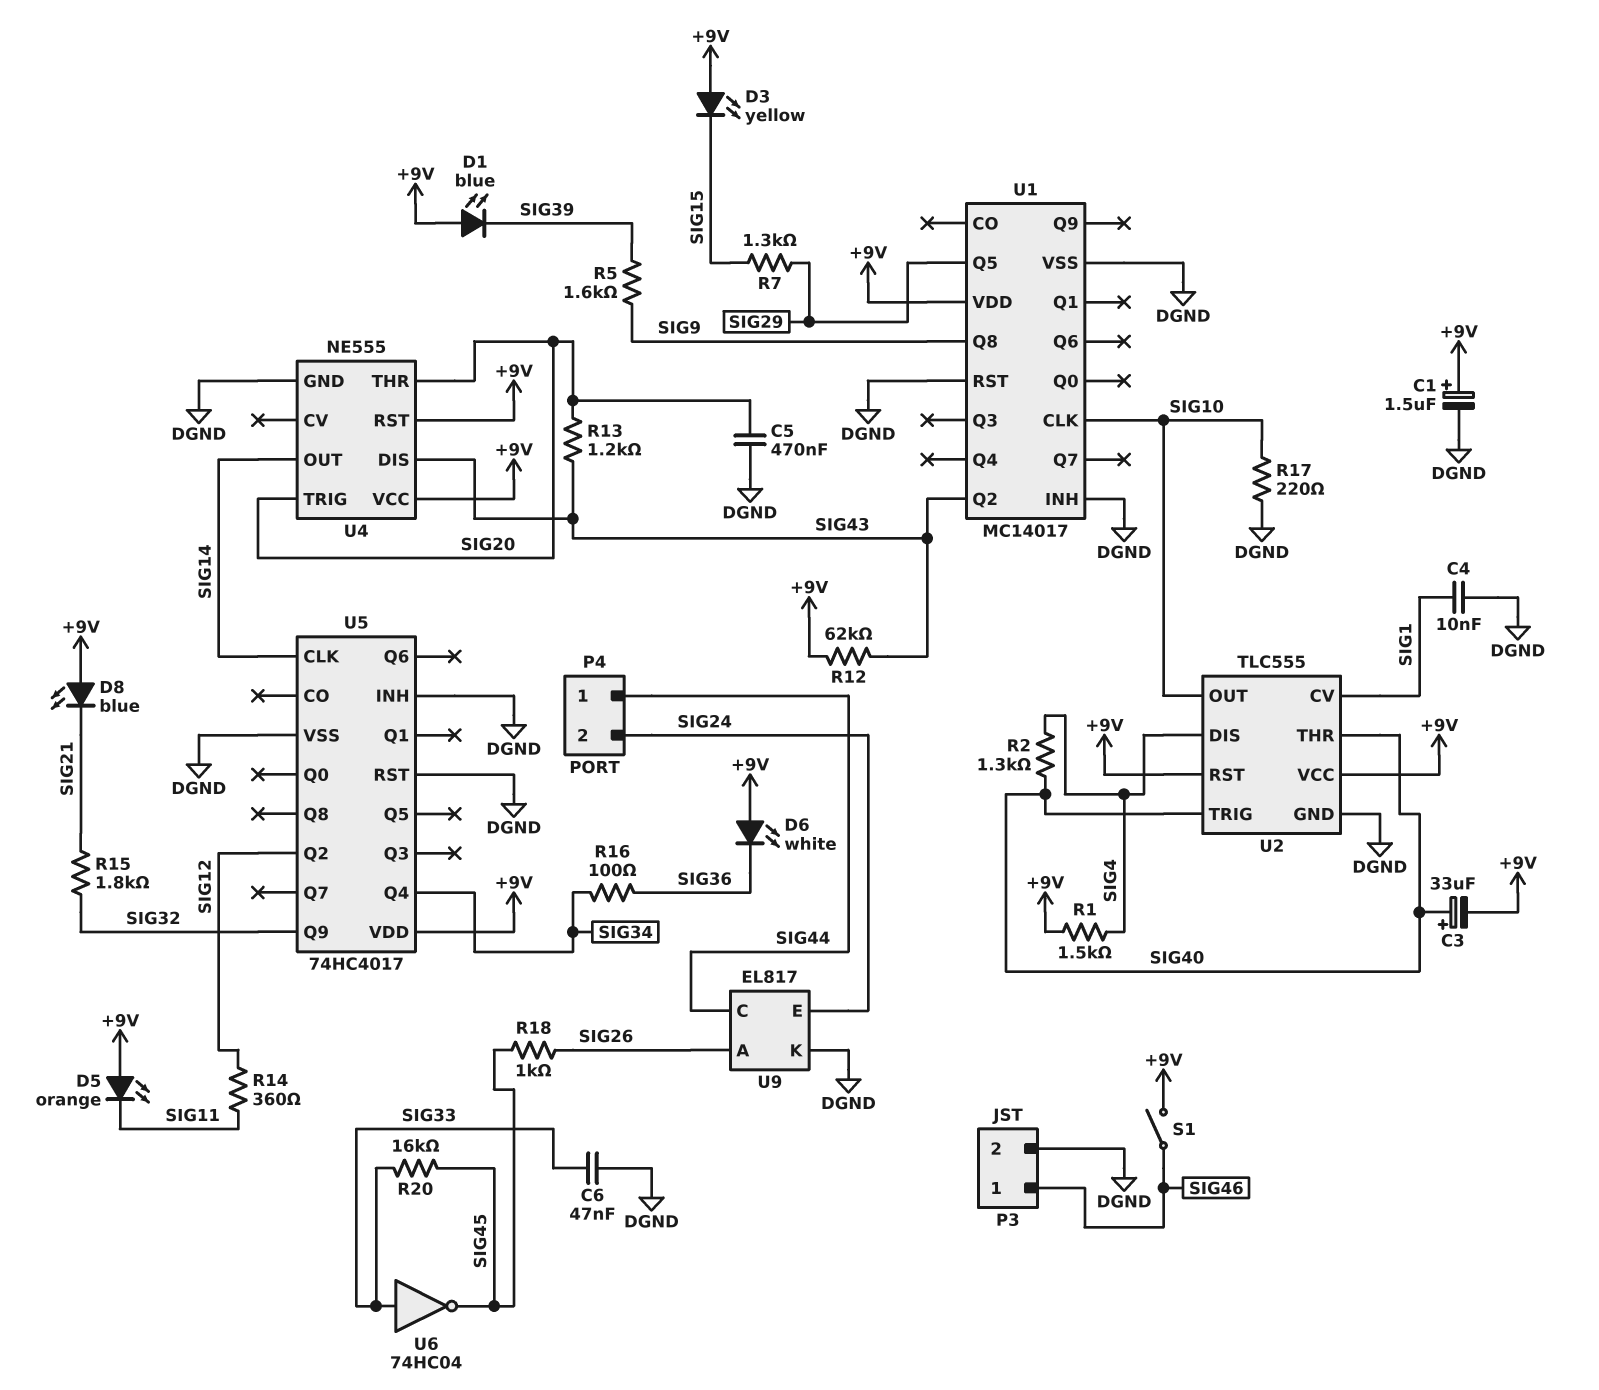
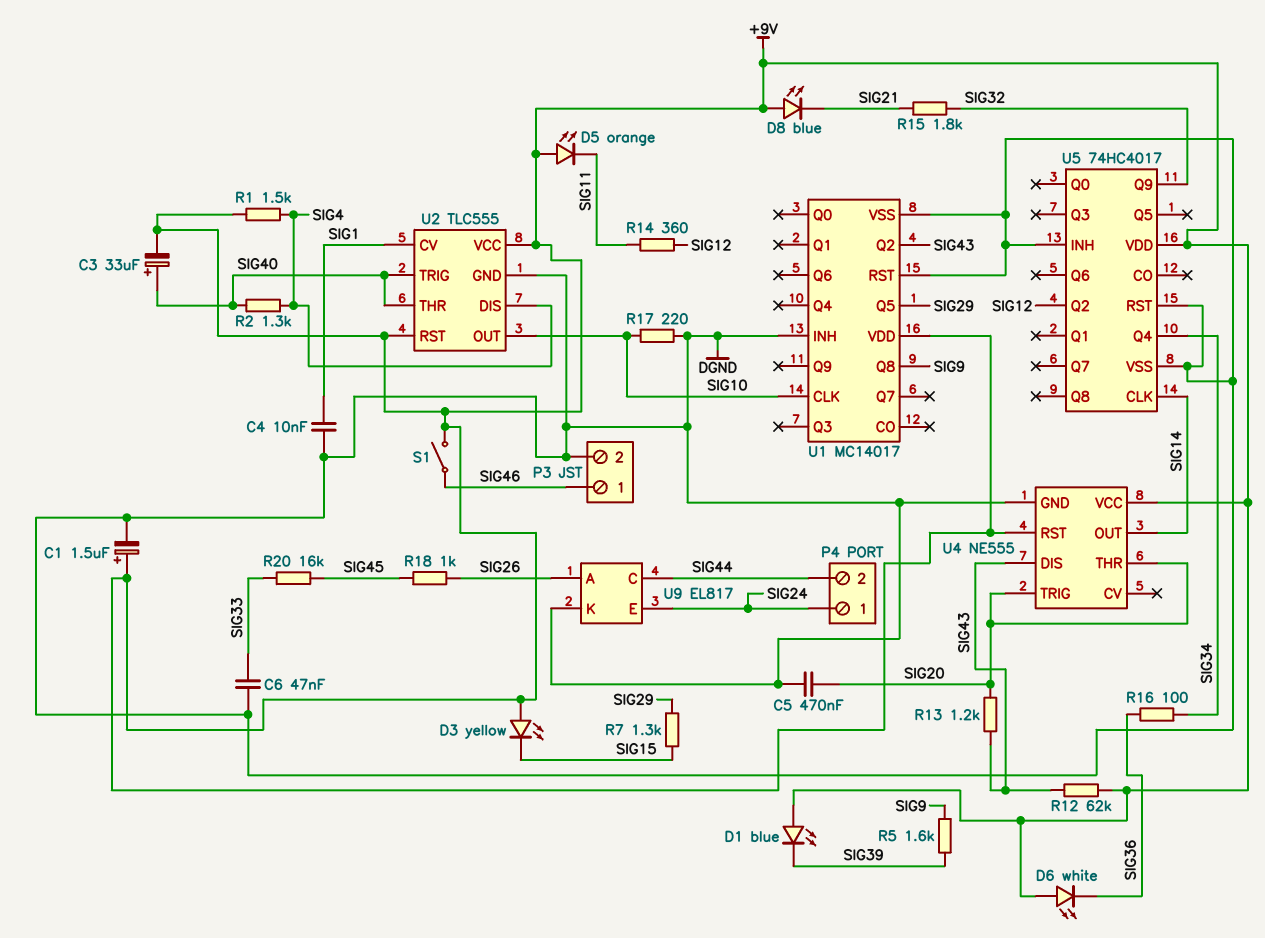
P4 pin 1: SIG44 -> SIG24
P4 pin 2: SIG24 -> SIG44
U6: NOT 74HC04 (in SIG33, out SIG45) -> none

